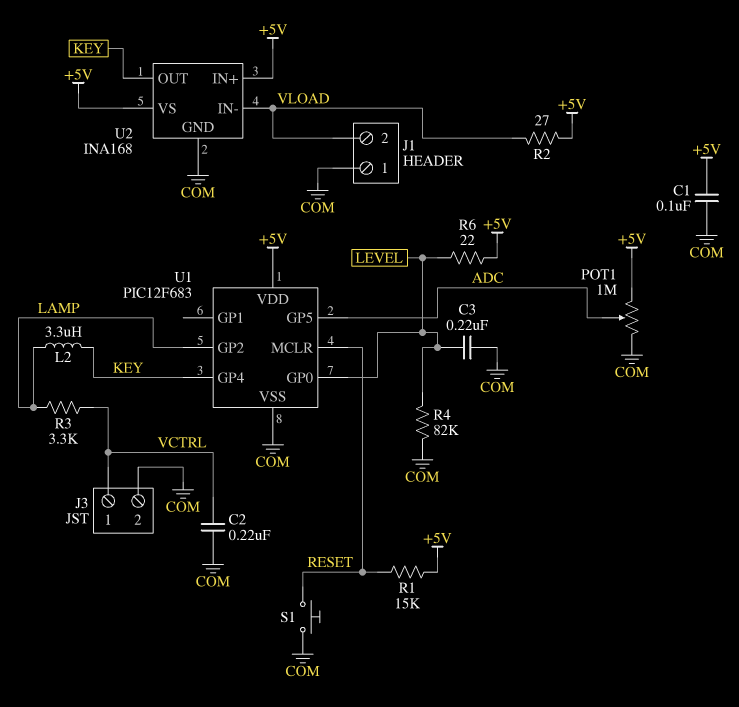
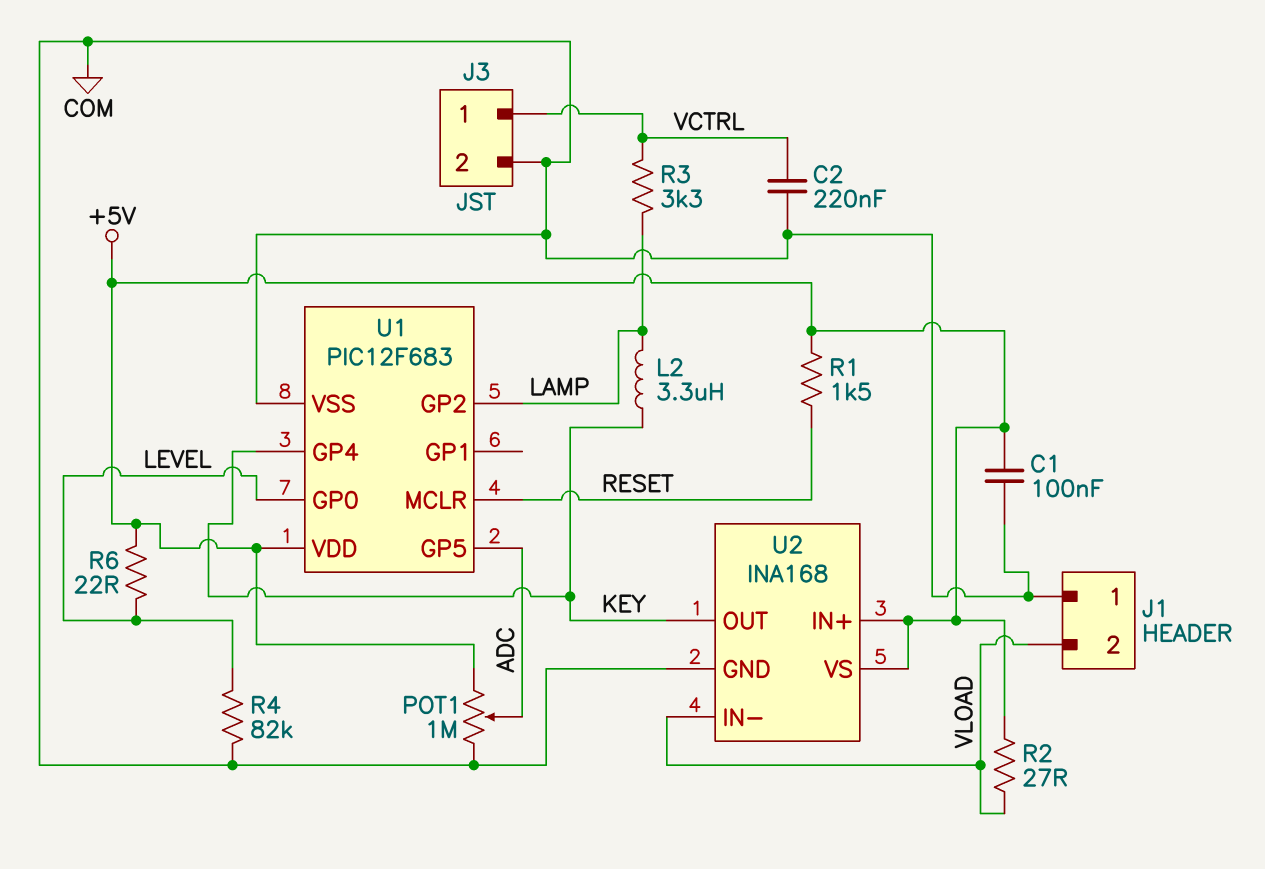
C3: 220nF (COM, LEVEL) -> none
R1: 15k (+5V, RESET) -> 1.5k (+5V, RESET)
S1: button (COM, RESET) -> none

